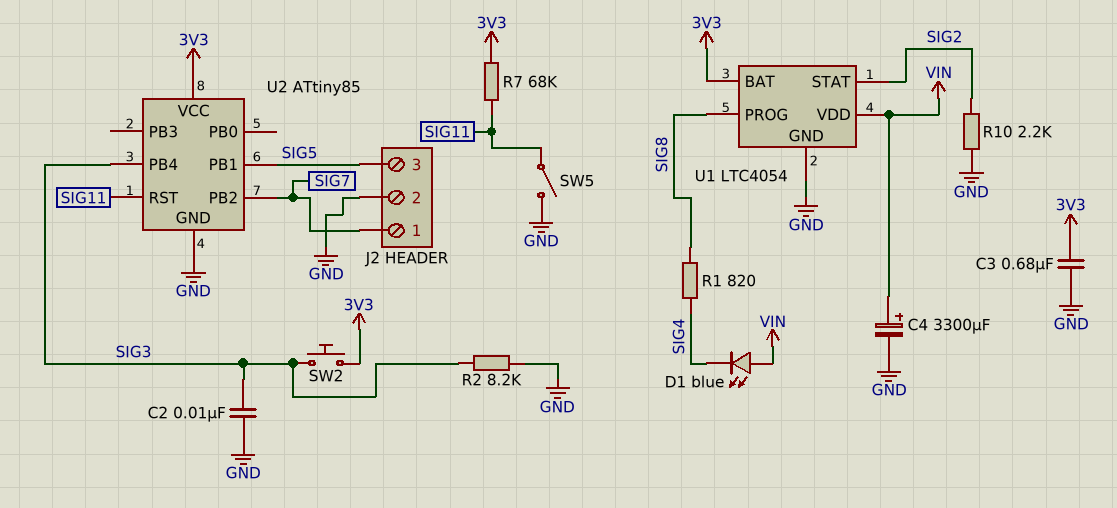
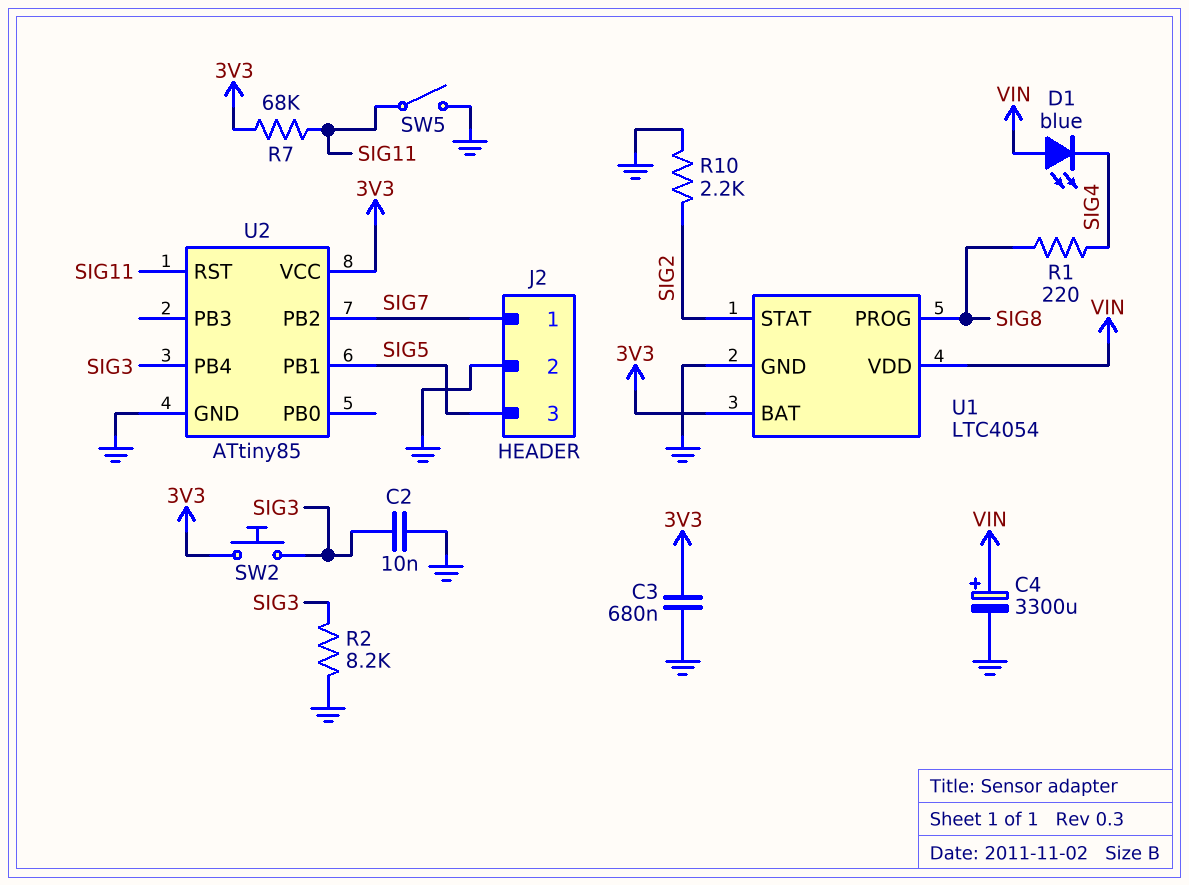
R1: 820 (SIG4, SIG8) -> 220 (SIG4, SIG8)

